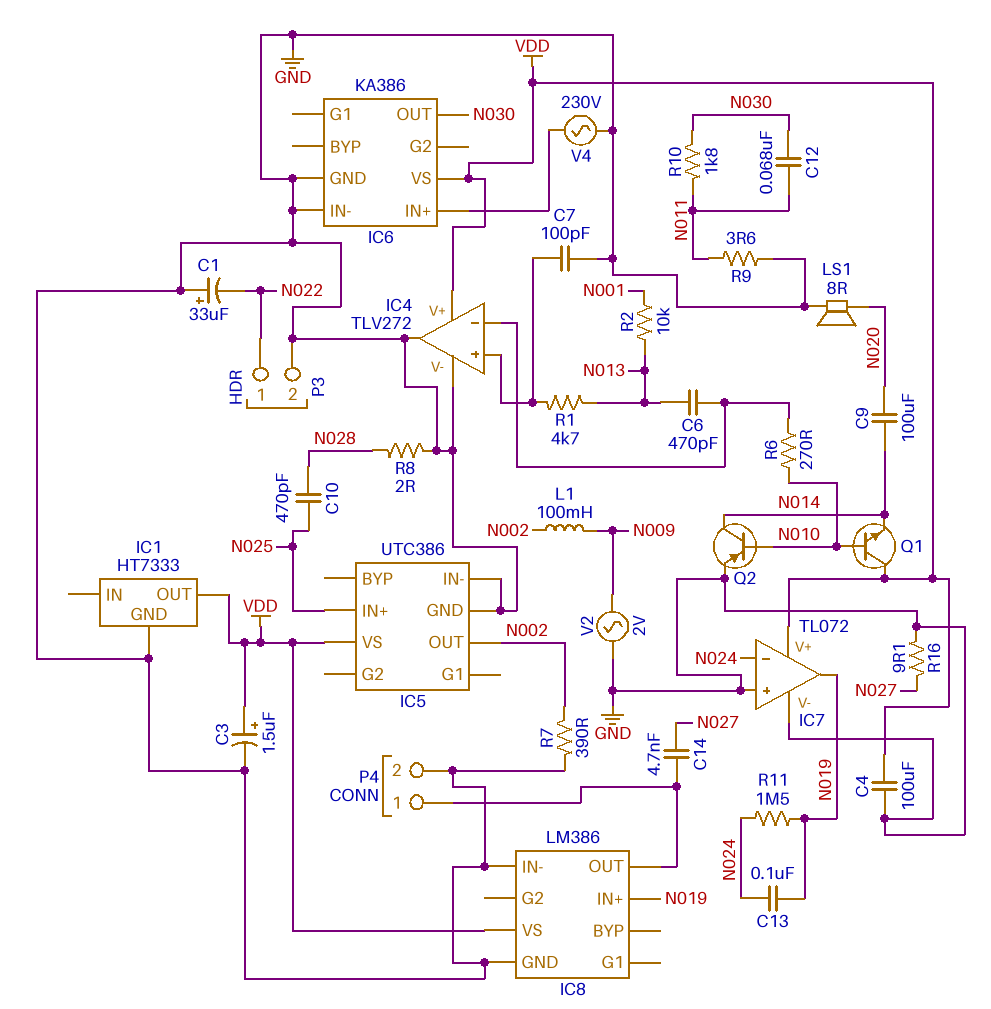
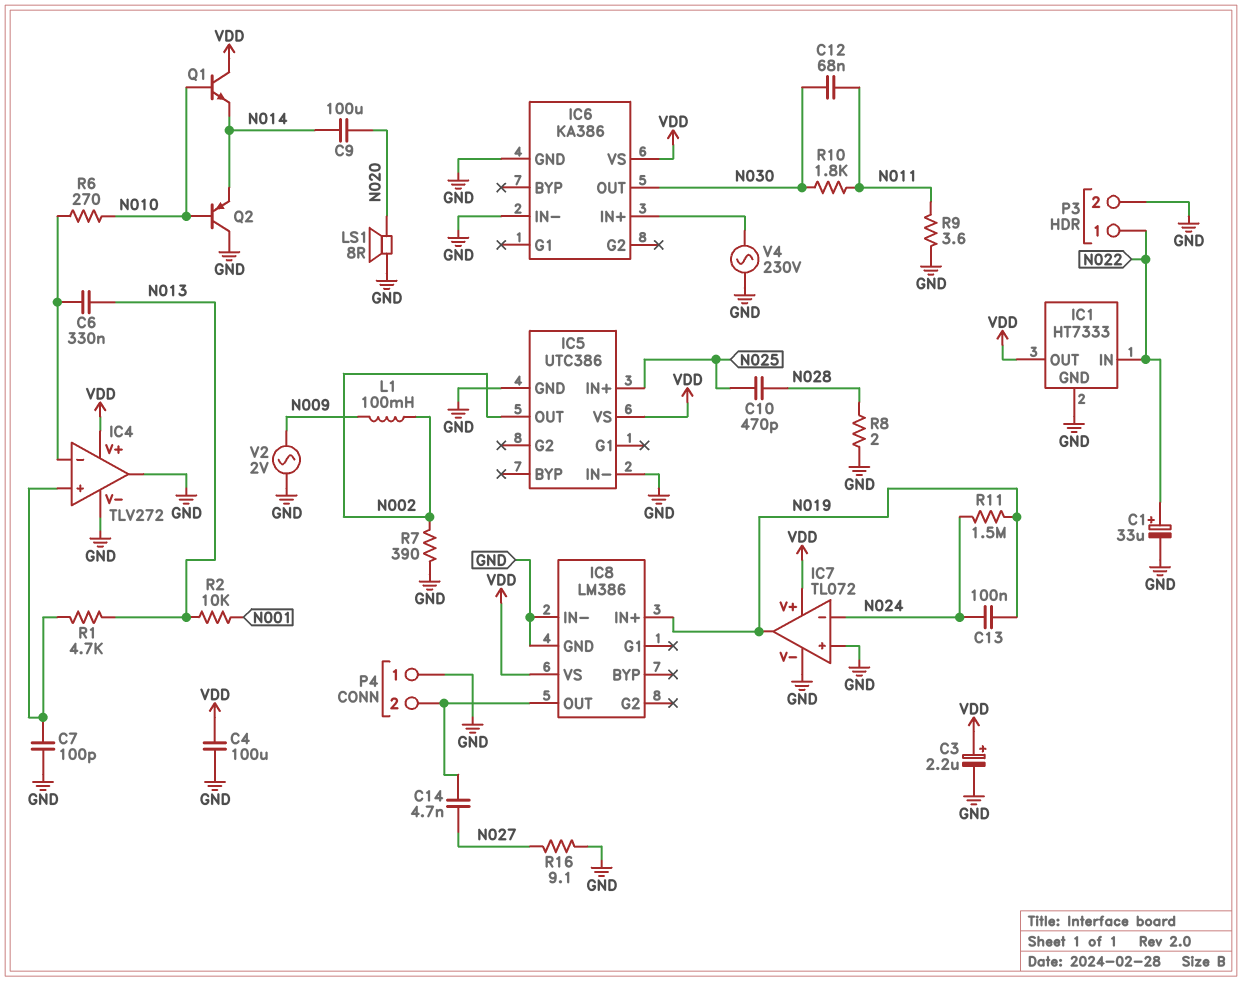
C1: 33uF (plus GND, minus N022) -> 33uF (plus N022, minus GND)
C3: 1.5uF (plus VDD, minus GND) -> 2.2uF (plus VDD, minus GND)
C6: 470pF (IC4/in-, N013) -> 330nF (IC4/in-, N013)
IC1 pin IN: none -> N022
P4 pin 1: IC8/OUT -> GND
P4 pin 2: GND -> IC8/OUT
Q2: PNP (B N010, C N014, E GND) -> PNP (B N010, C GND, E N014)

